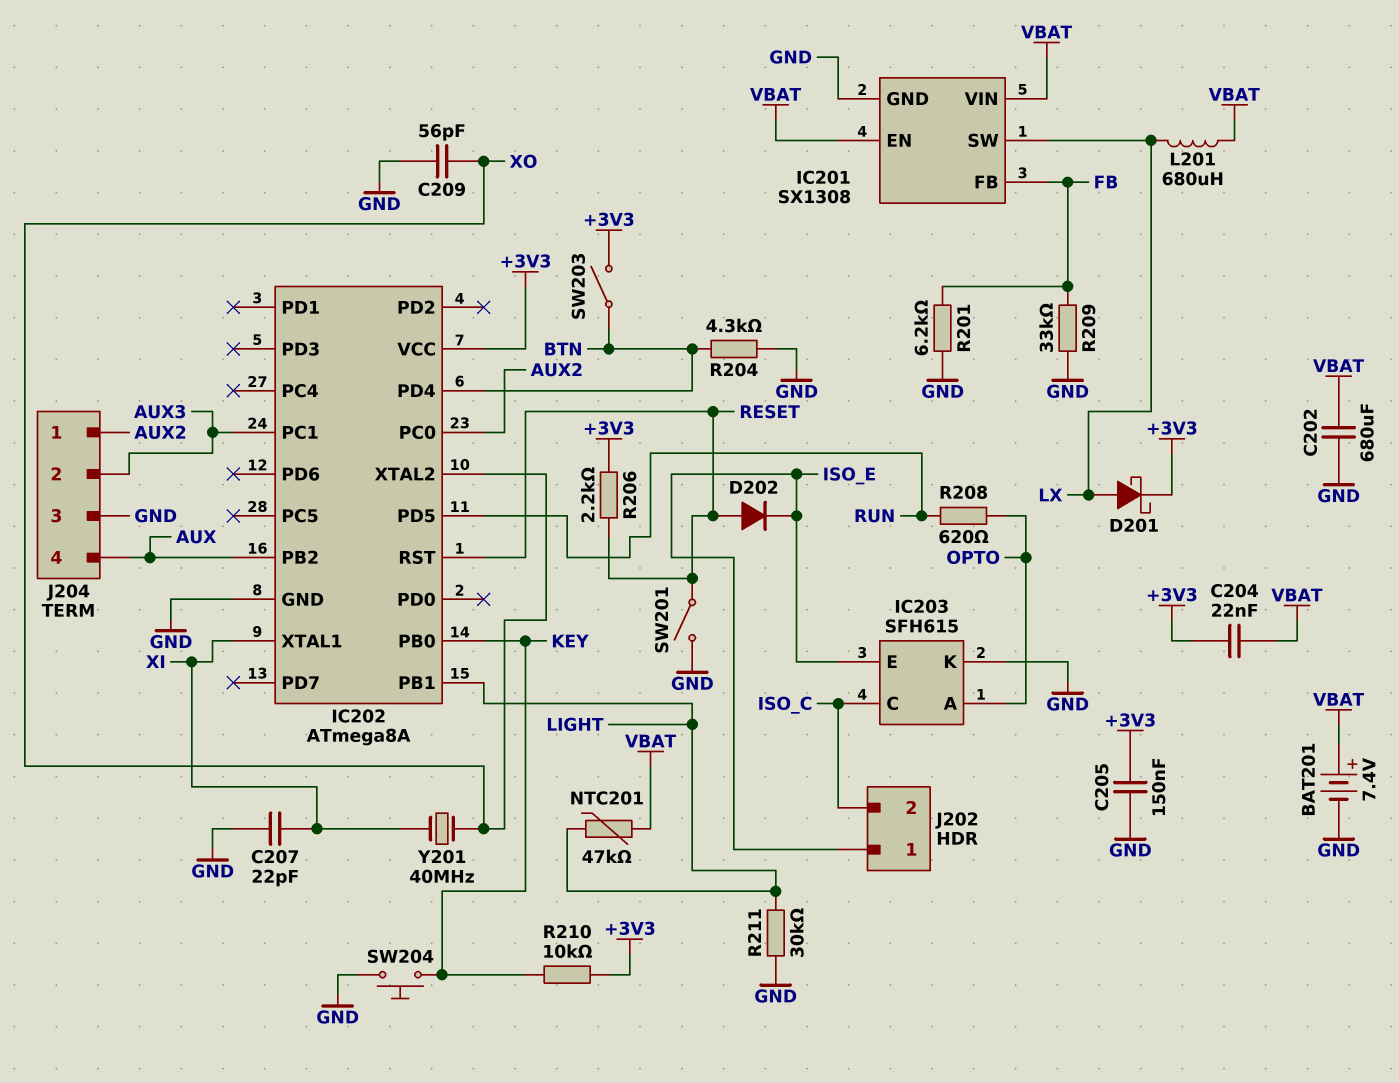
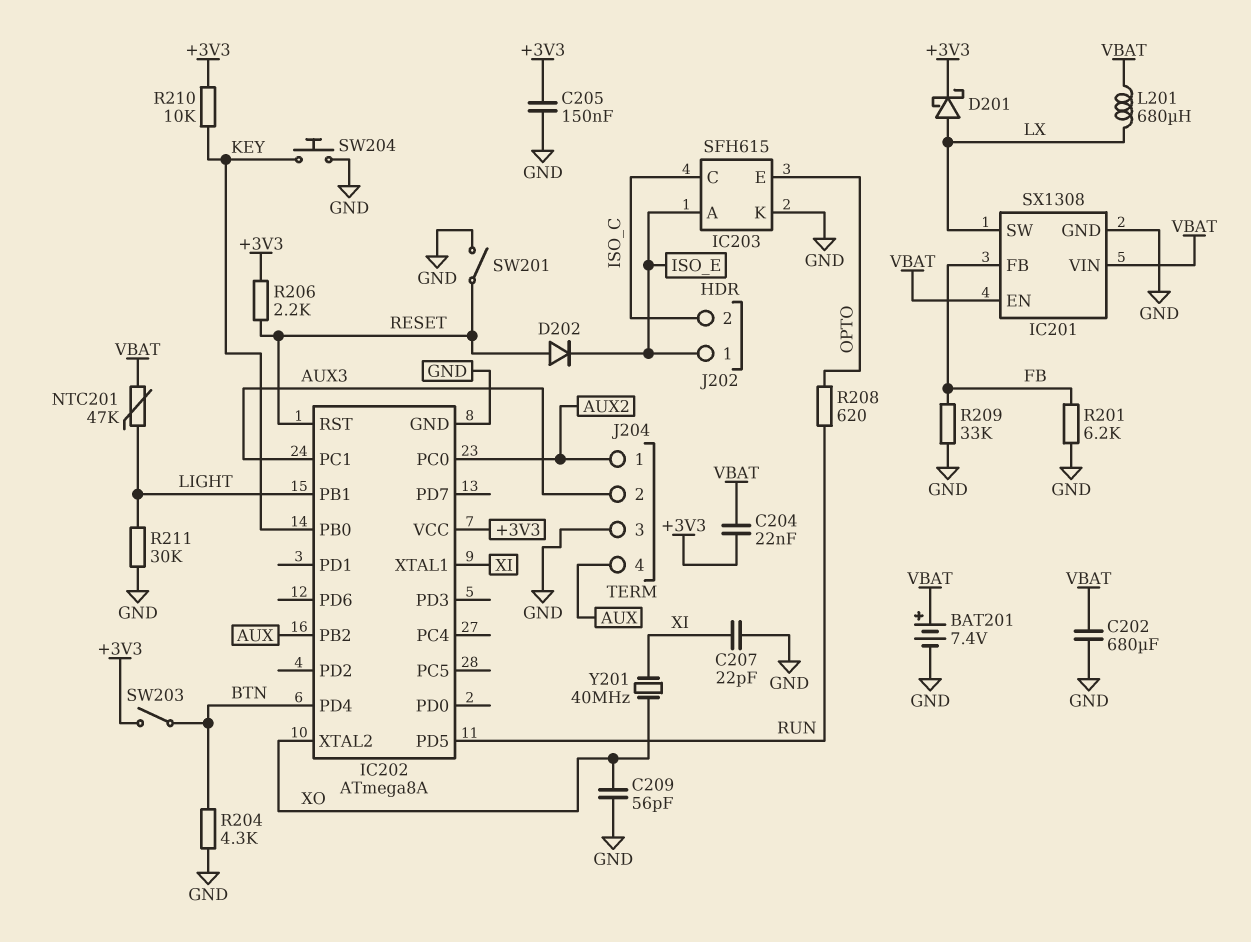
IC203 pin A: OPTO -> ISO_E
IC203 pin E: ISO_E -> OPTO

